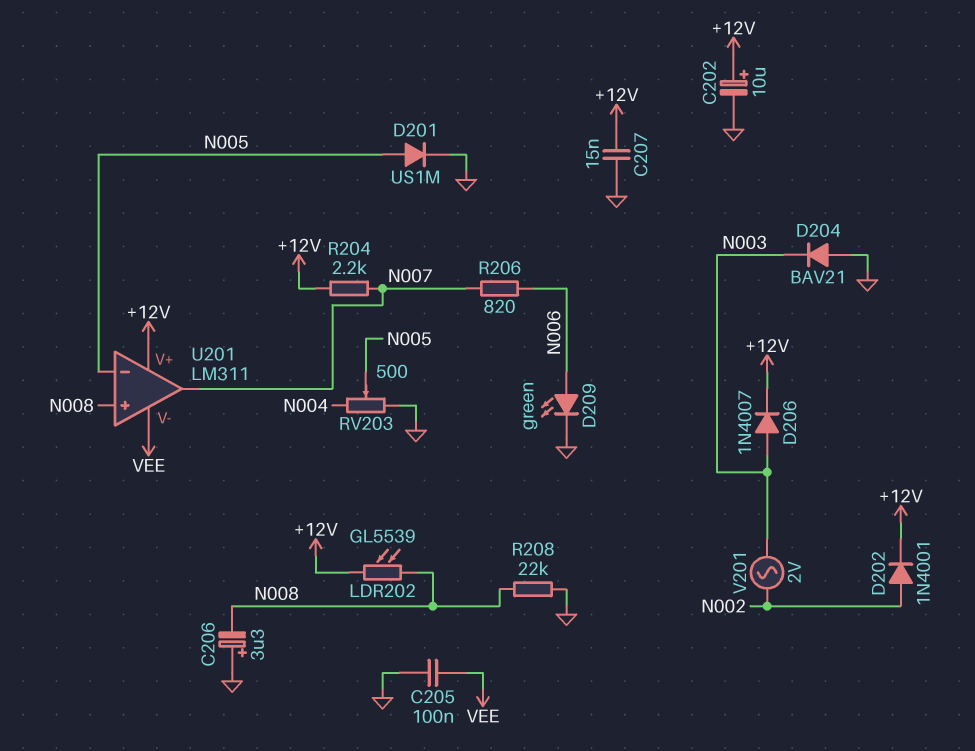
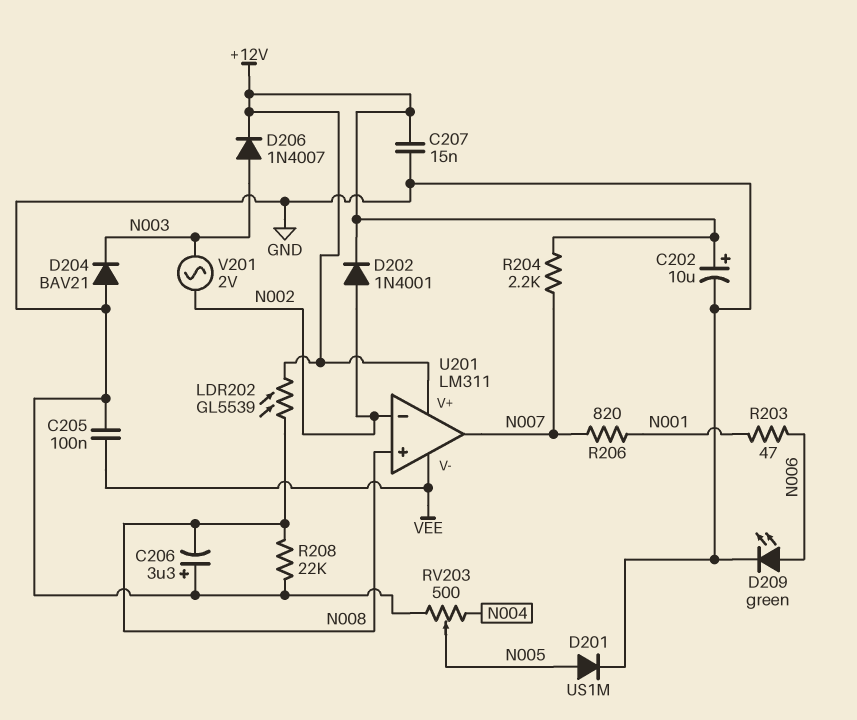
R203: none -> 47 (N001, N006)
R206: 820 (N006, N007) -> 820 (N001, N007)
U201 pin in-: N005 -> N002

